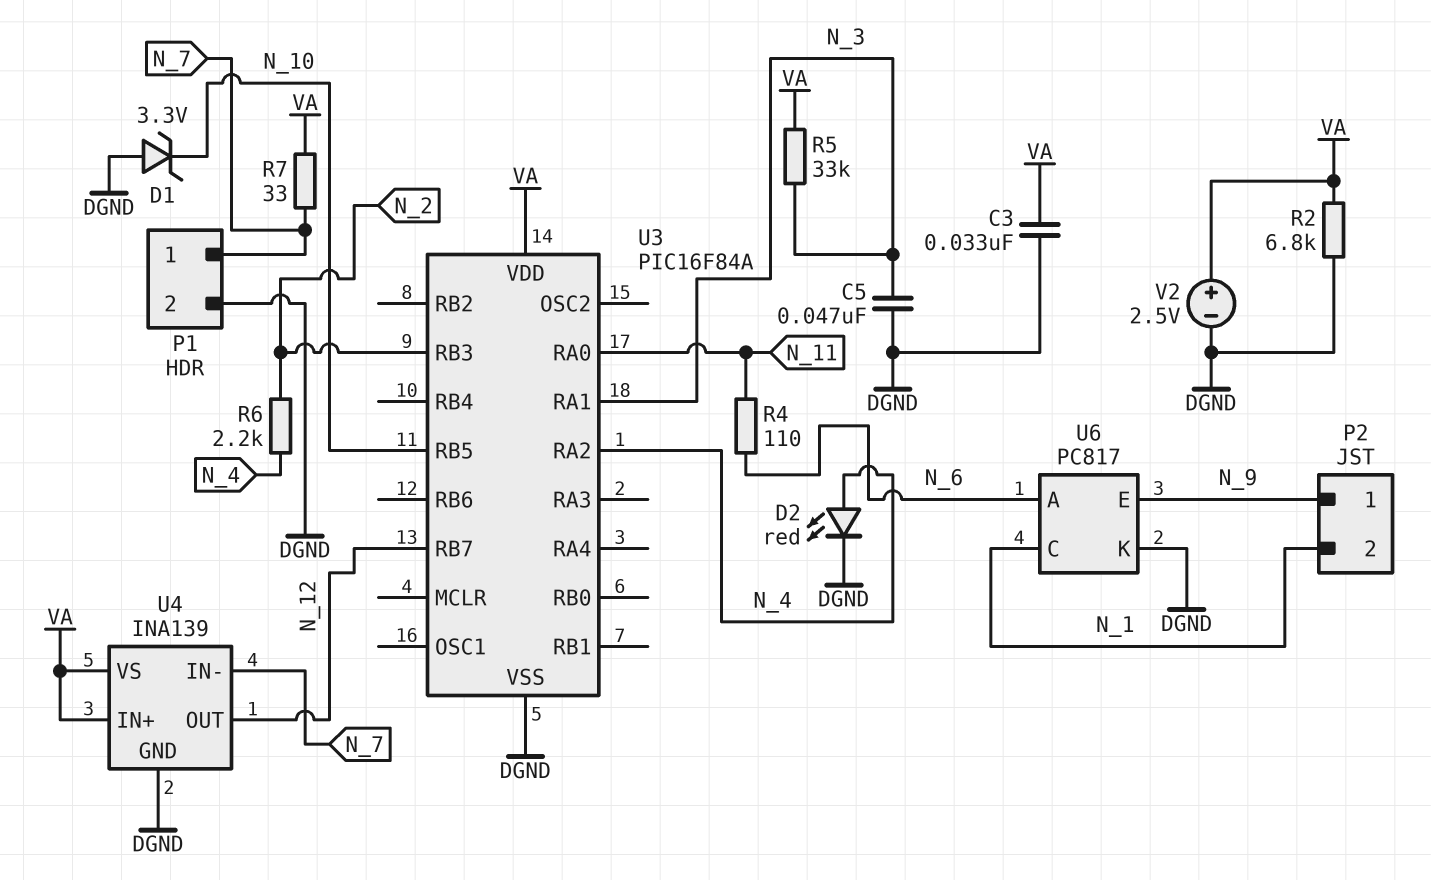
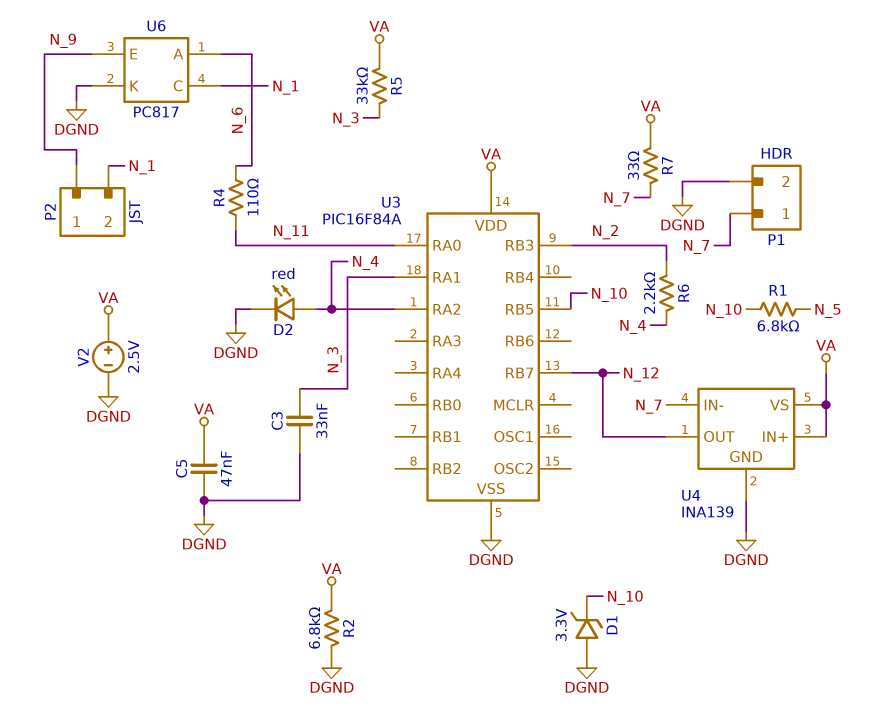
C3: 33nF (DGND, VA) -> 33nF (DGND, N_3)
C5: 47nF (DGND, N_3) -> 47nF (DGND, VA)
R1: none -> 6.8k (N_5, N_10)

